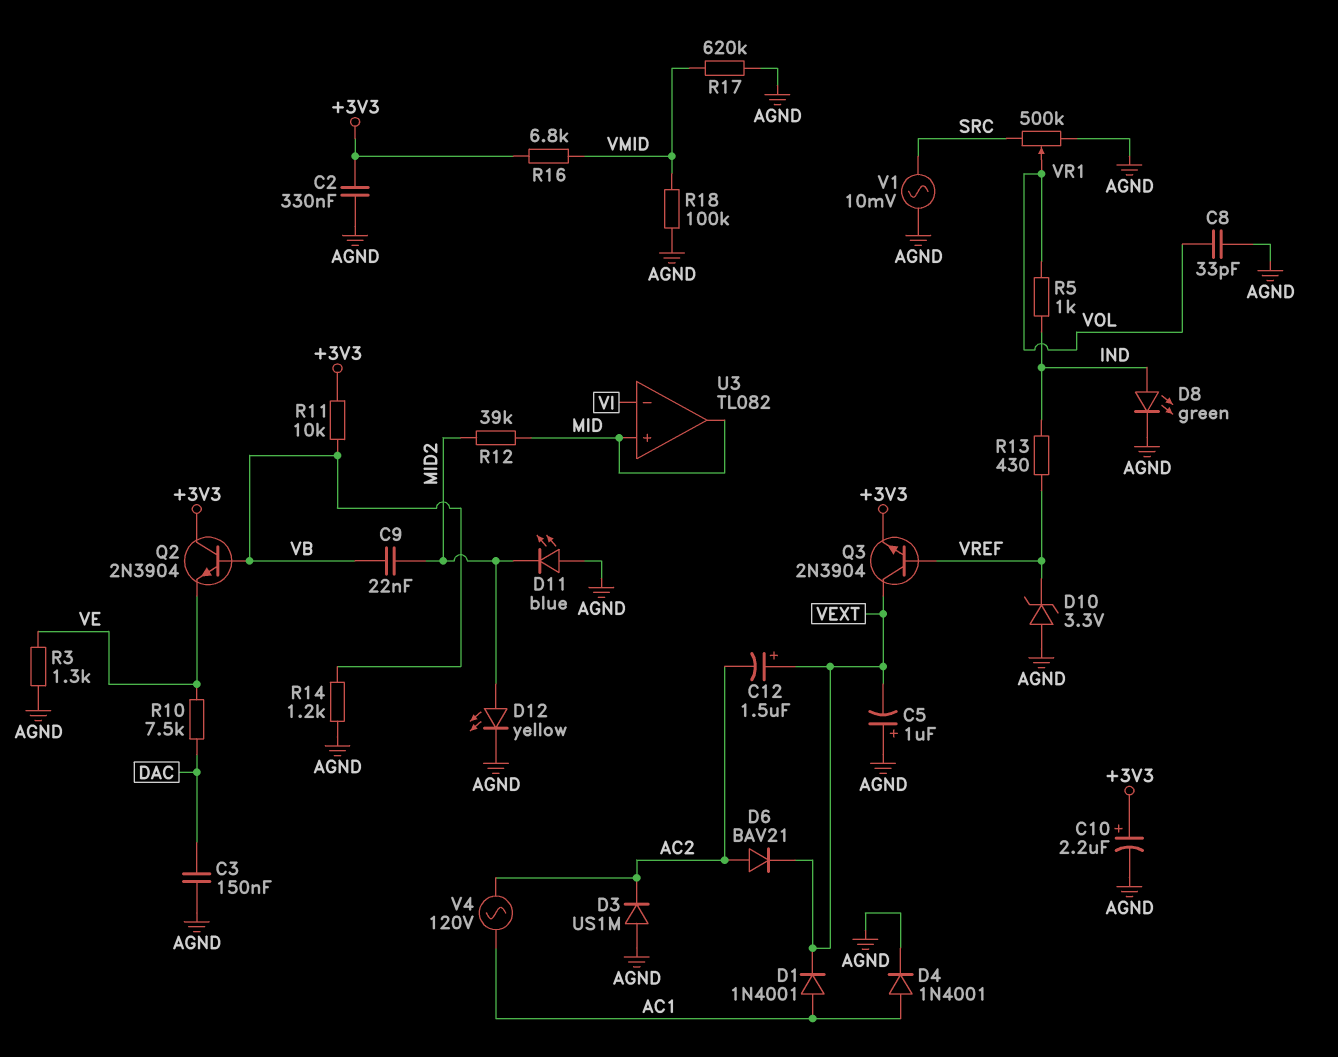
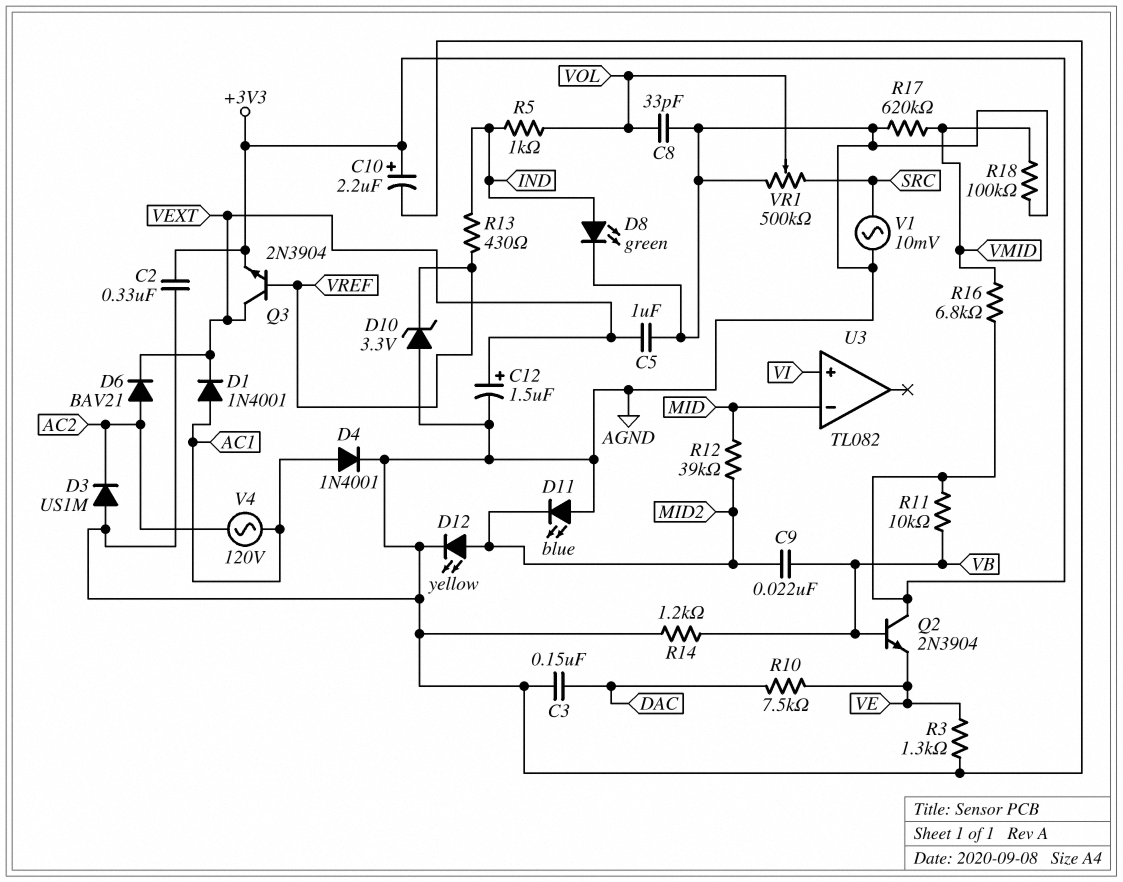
C5: 1uF (plus AGND, minus VEXT) -> 1uF (AGND, VEXT)
C12: 1.5uF (plus VEXT, minus AC2) -> 1.5uF (plus VEXT, minus AGND)
U3 pin in+: MID -> VI
U3 pin in-: VI -> MID
U3 pin out: MID -> none

